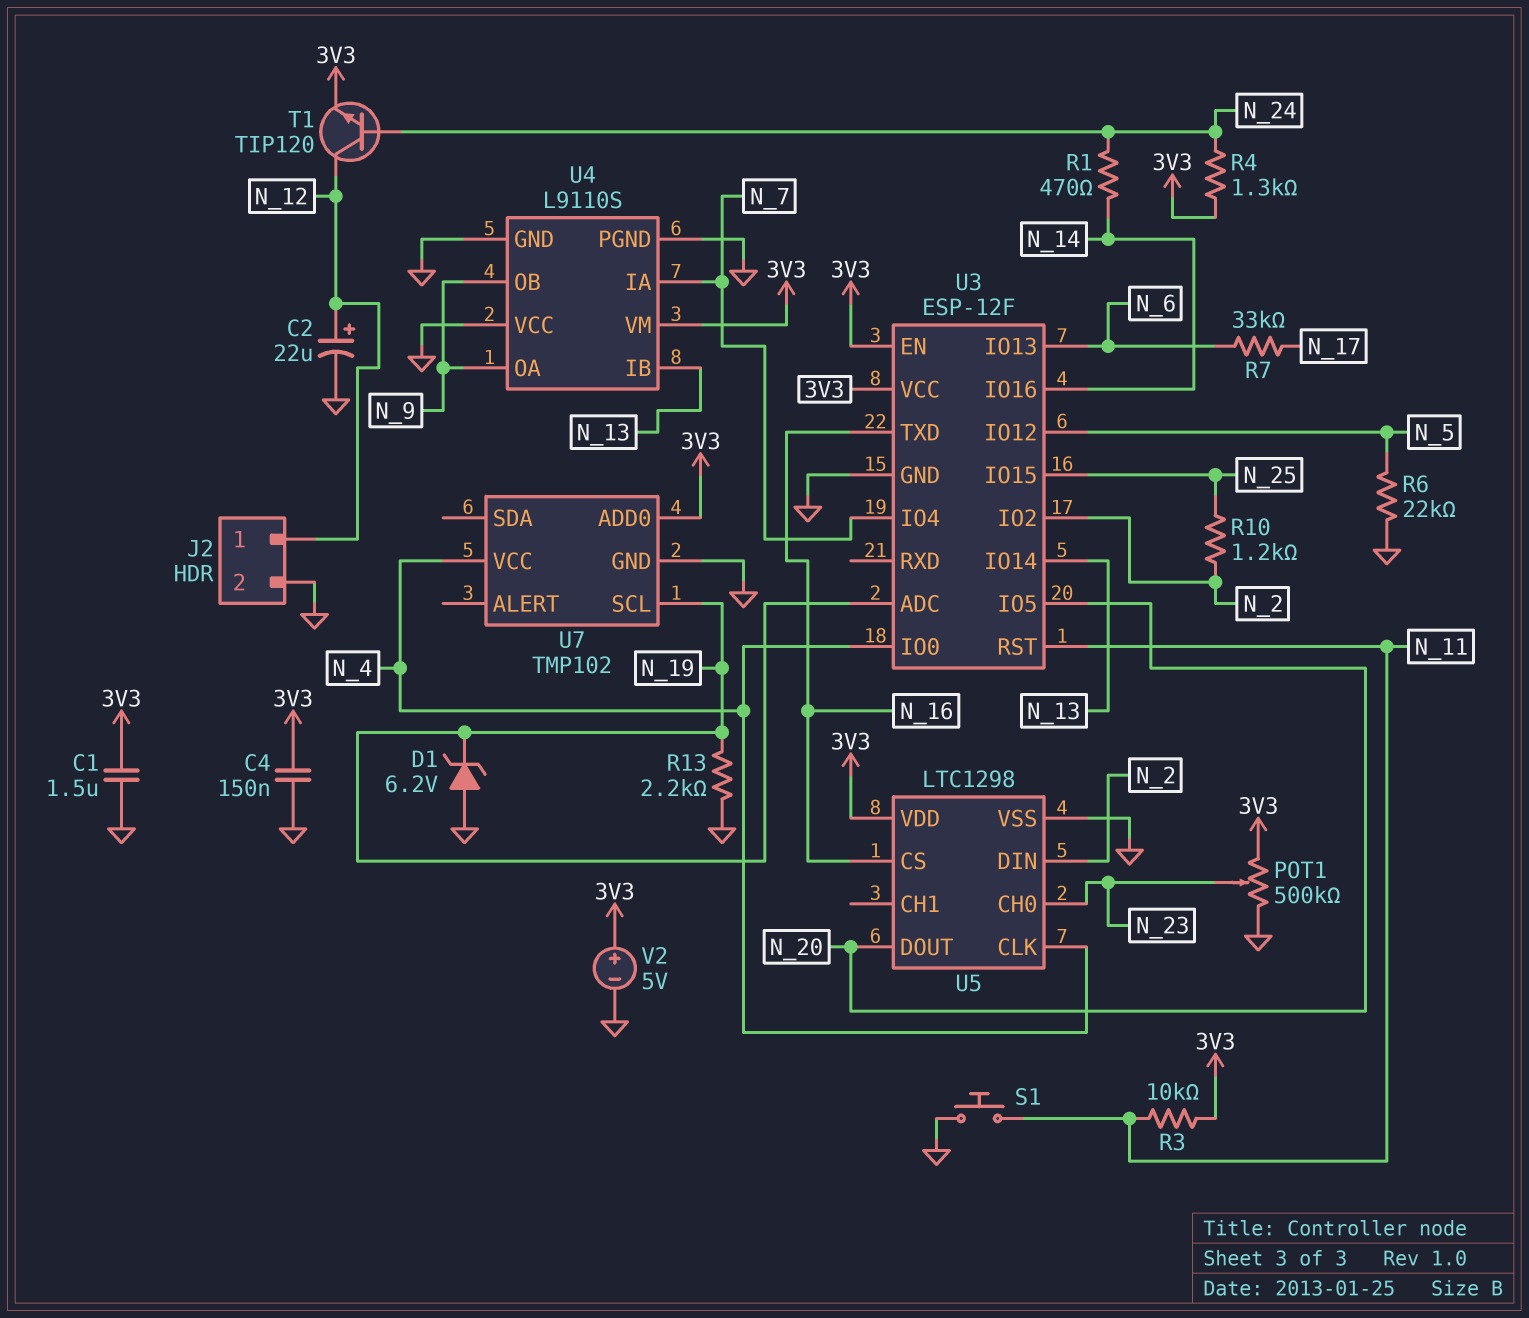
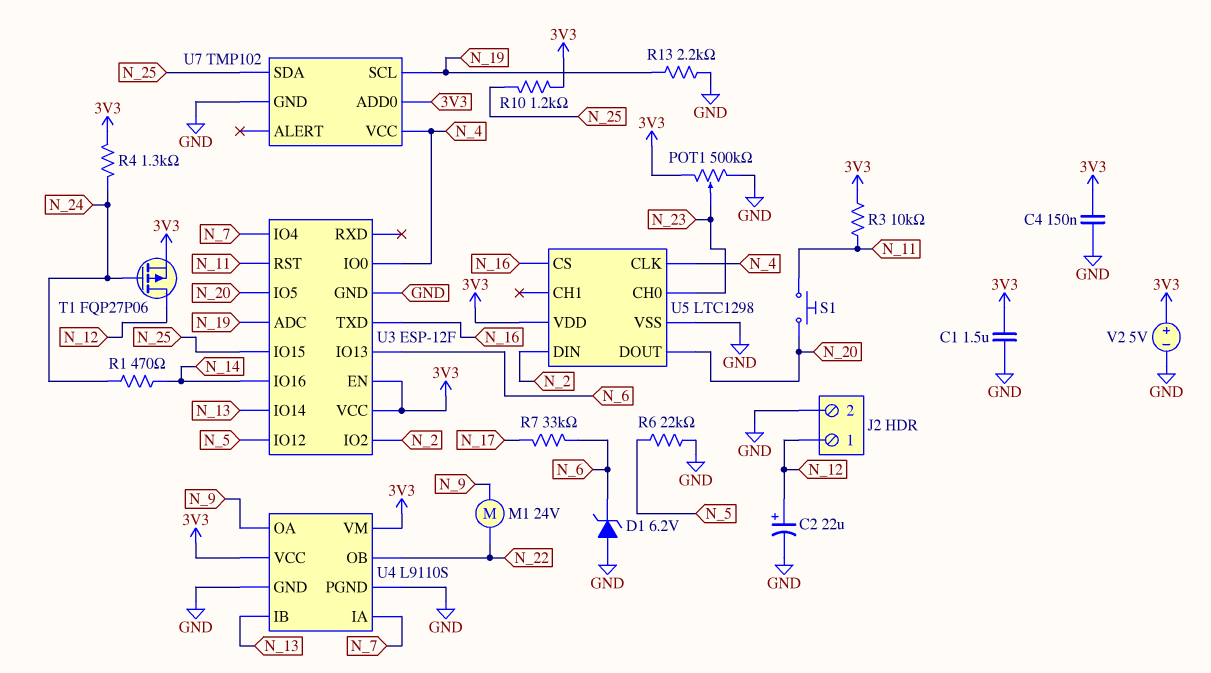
D1: zener 6.2V (A GND, K N_19) -> zener 6.2V (A GND, K N_6)
M1: none -> motor 24V (N_9, N_22)
R10: 1.2k (N_2, N_25) -> 1.2k (3V3, N_25)
S1: button (GND, N_11) -> button (N_11, N_20)
T1: NPN TIP120 (B N_24, C N_12, E 3V3) -> PMOS FQP27P06 (G N_24, D N_12, S 3V3)
U4 pin OB: N_9 -> N_22
U4 pin VCC: GND -> 3V3
U7 pin SDA: none -> N_25

